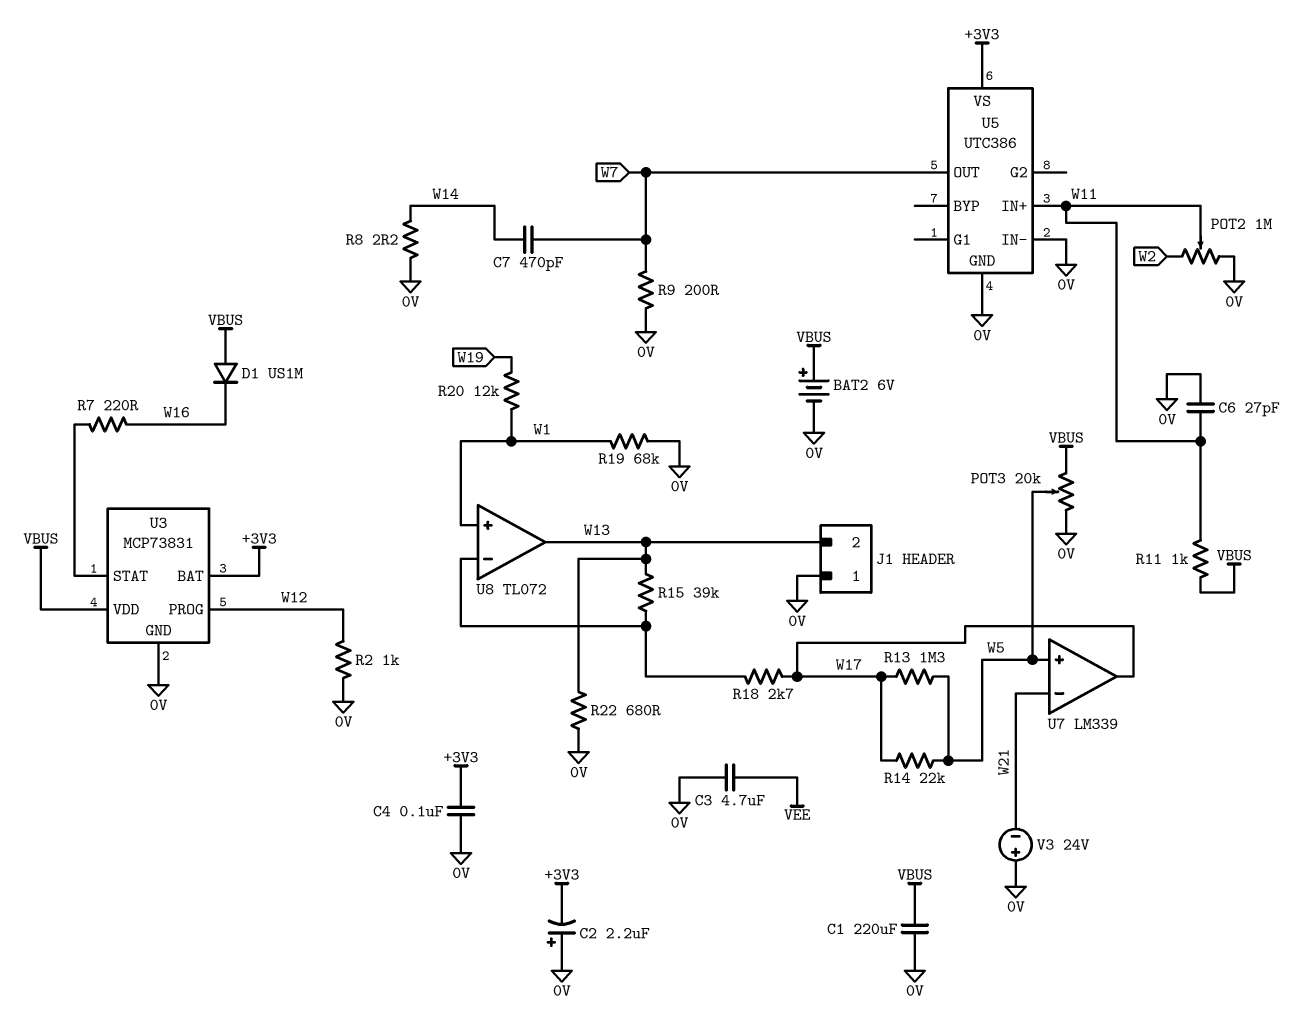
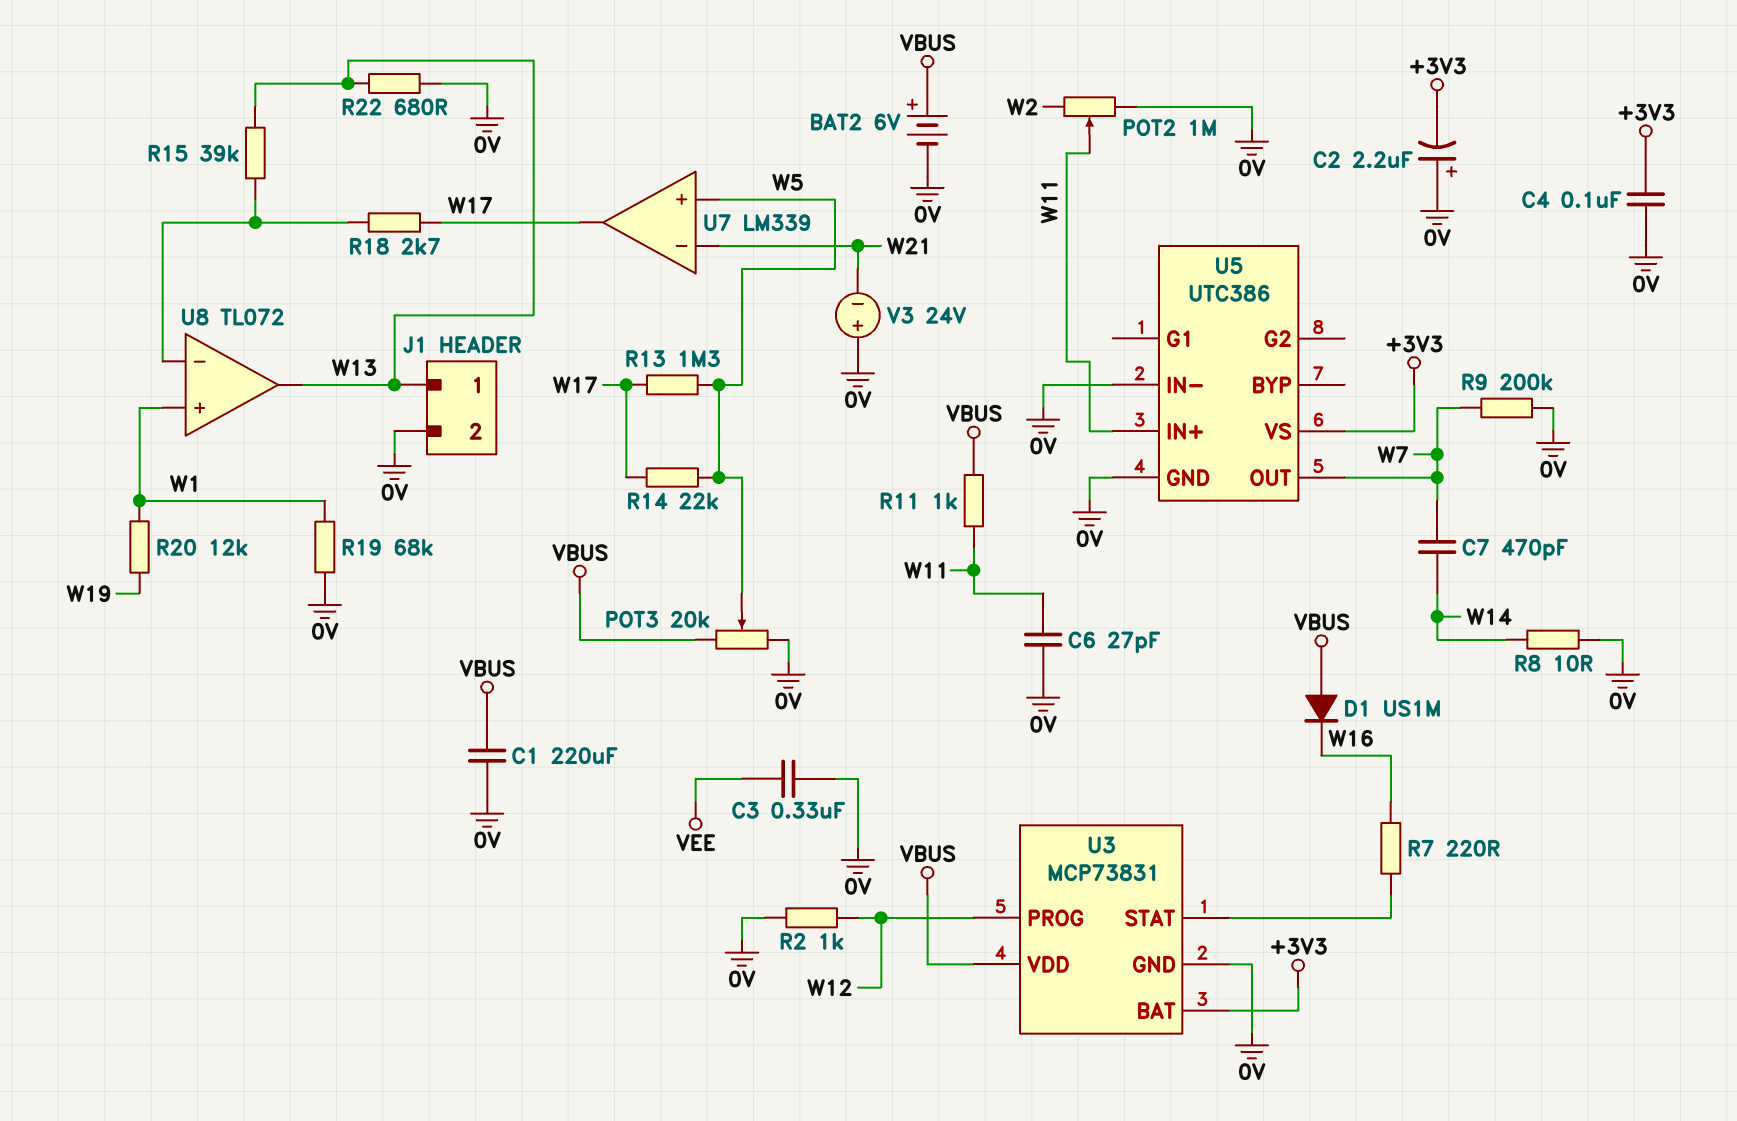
C3: 4.7uF (0V, VEE) -> 330nF (0V, VEE)
J1 pin 1: 0V -> W13
J1 pin 2: W13 -> 0V
R8: 2.2 (0V, W14) -> 10 (0V, W14)
R9: 200 (0V, W7) -> 200k (0V, W7)

